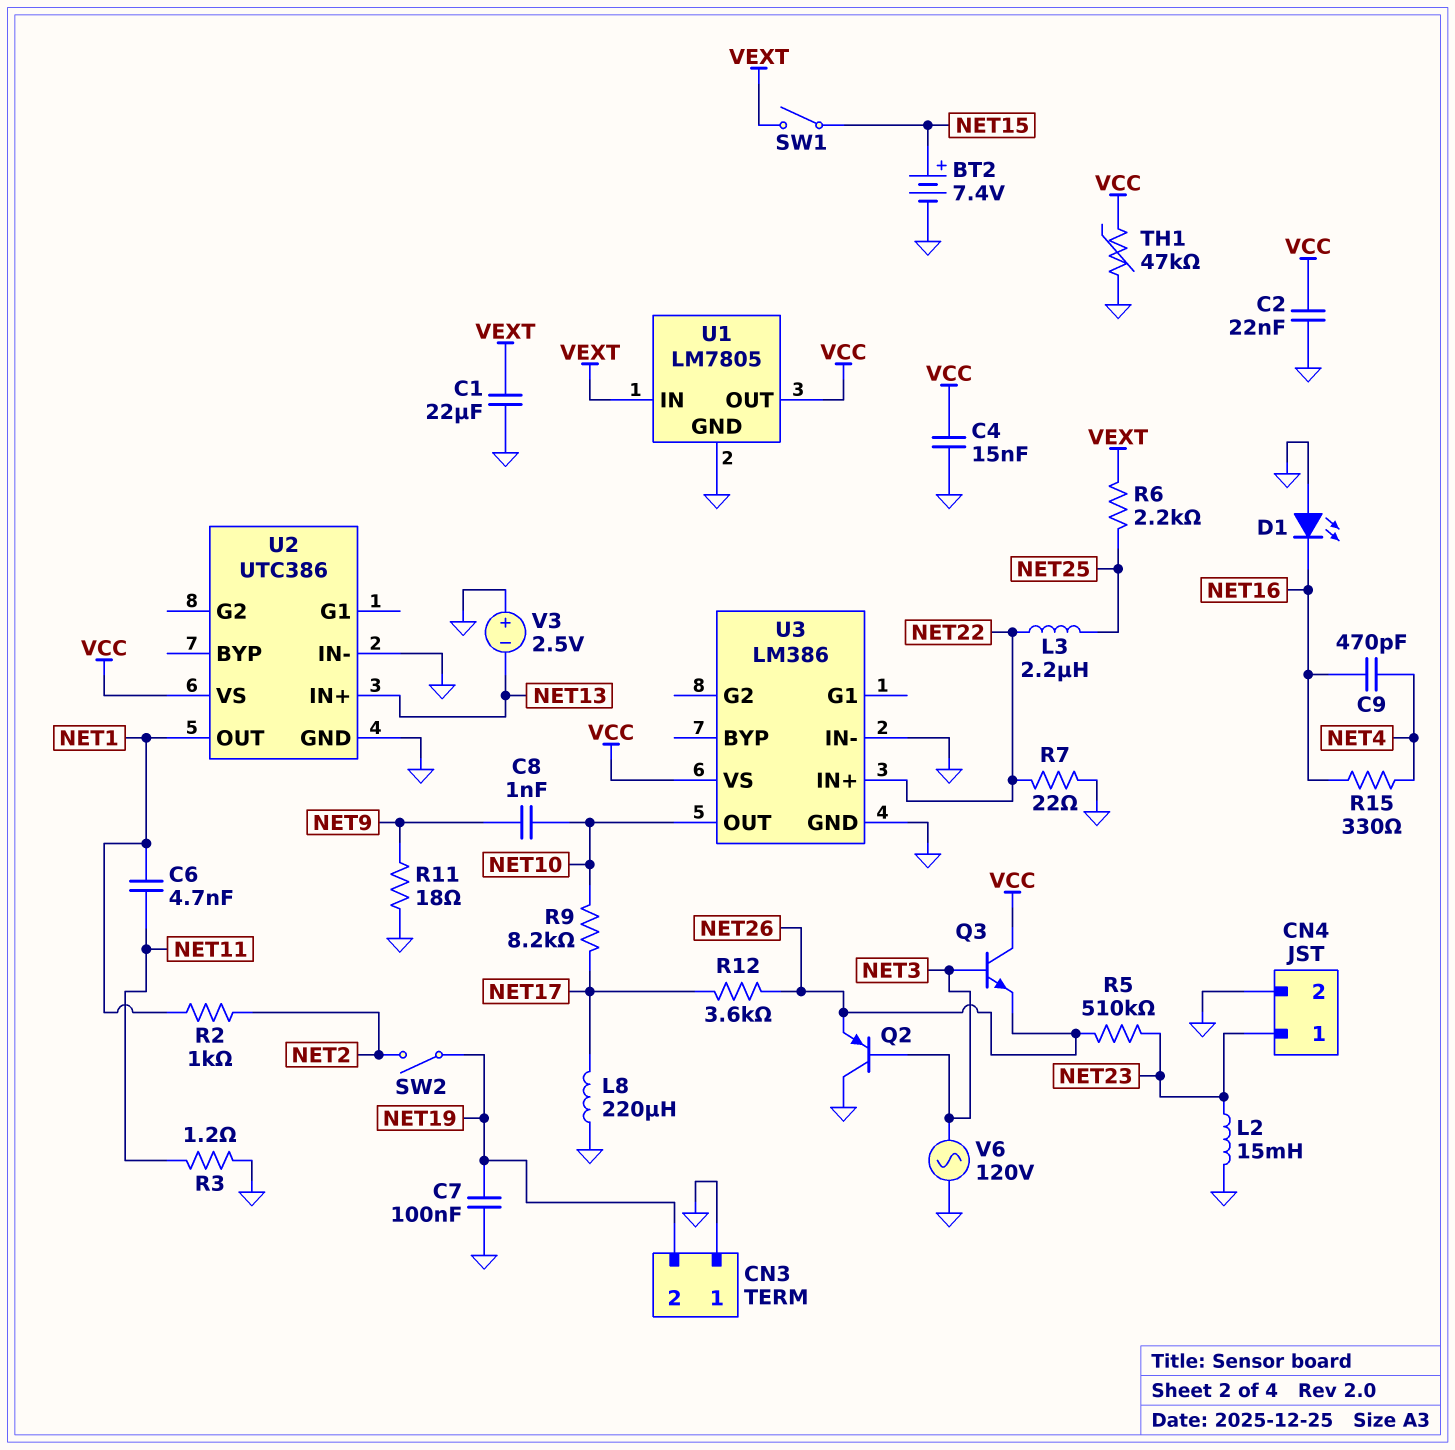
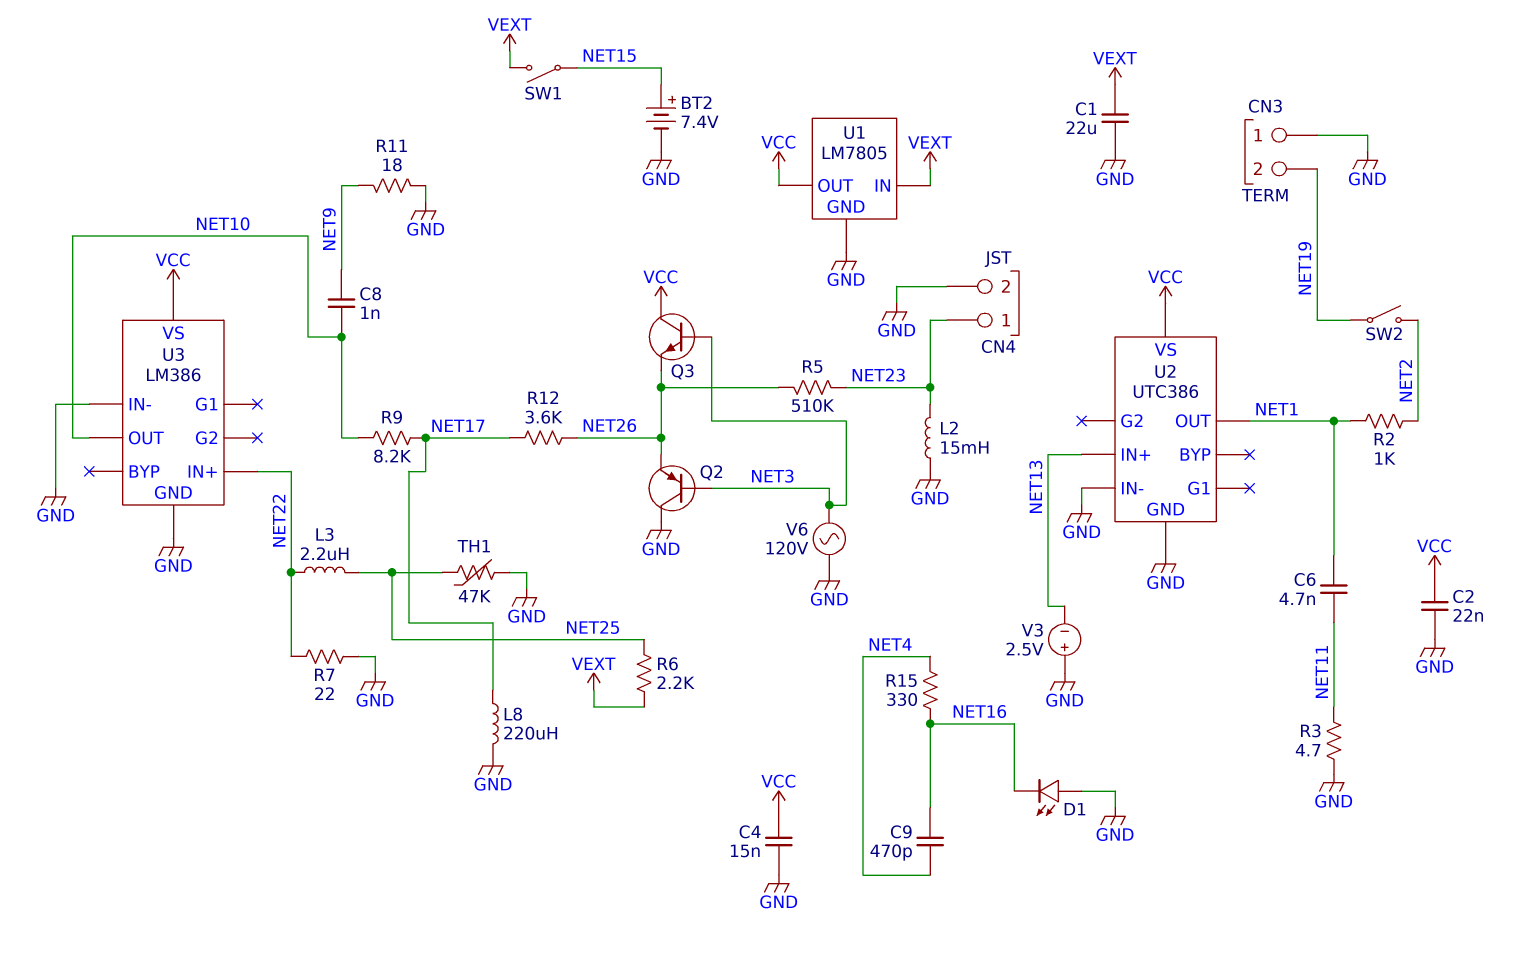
C7: 100nF (GND, NET19) -> none
R3: 1.2 (GND, NET11) -> 4.7 (GND, NET11)
TH1: 47k (GND, VCC) -> 47k (GND, NET25)

